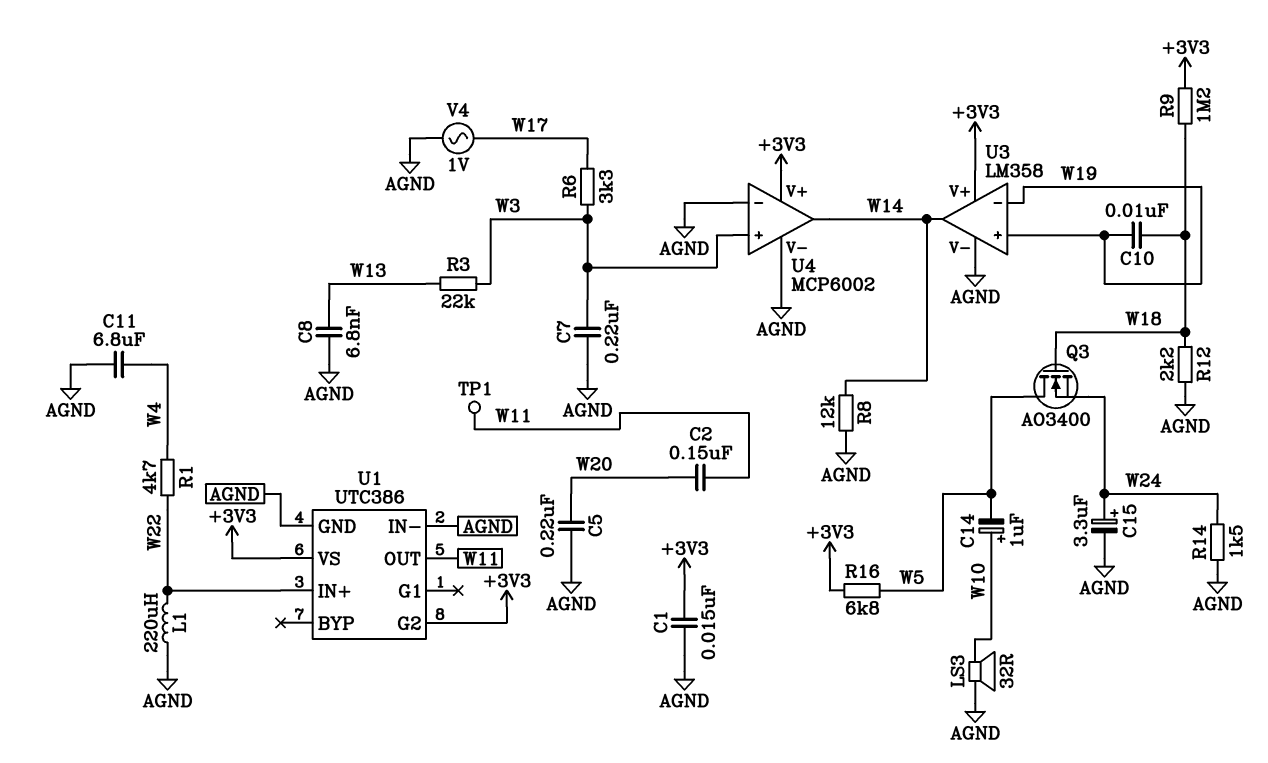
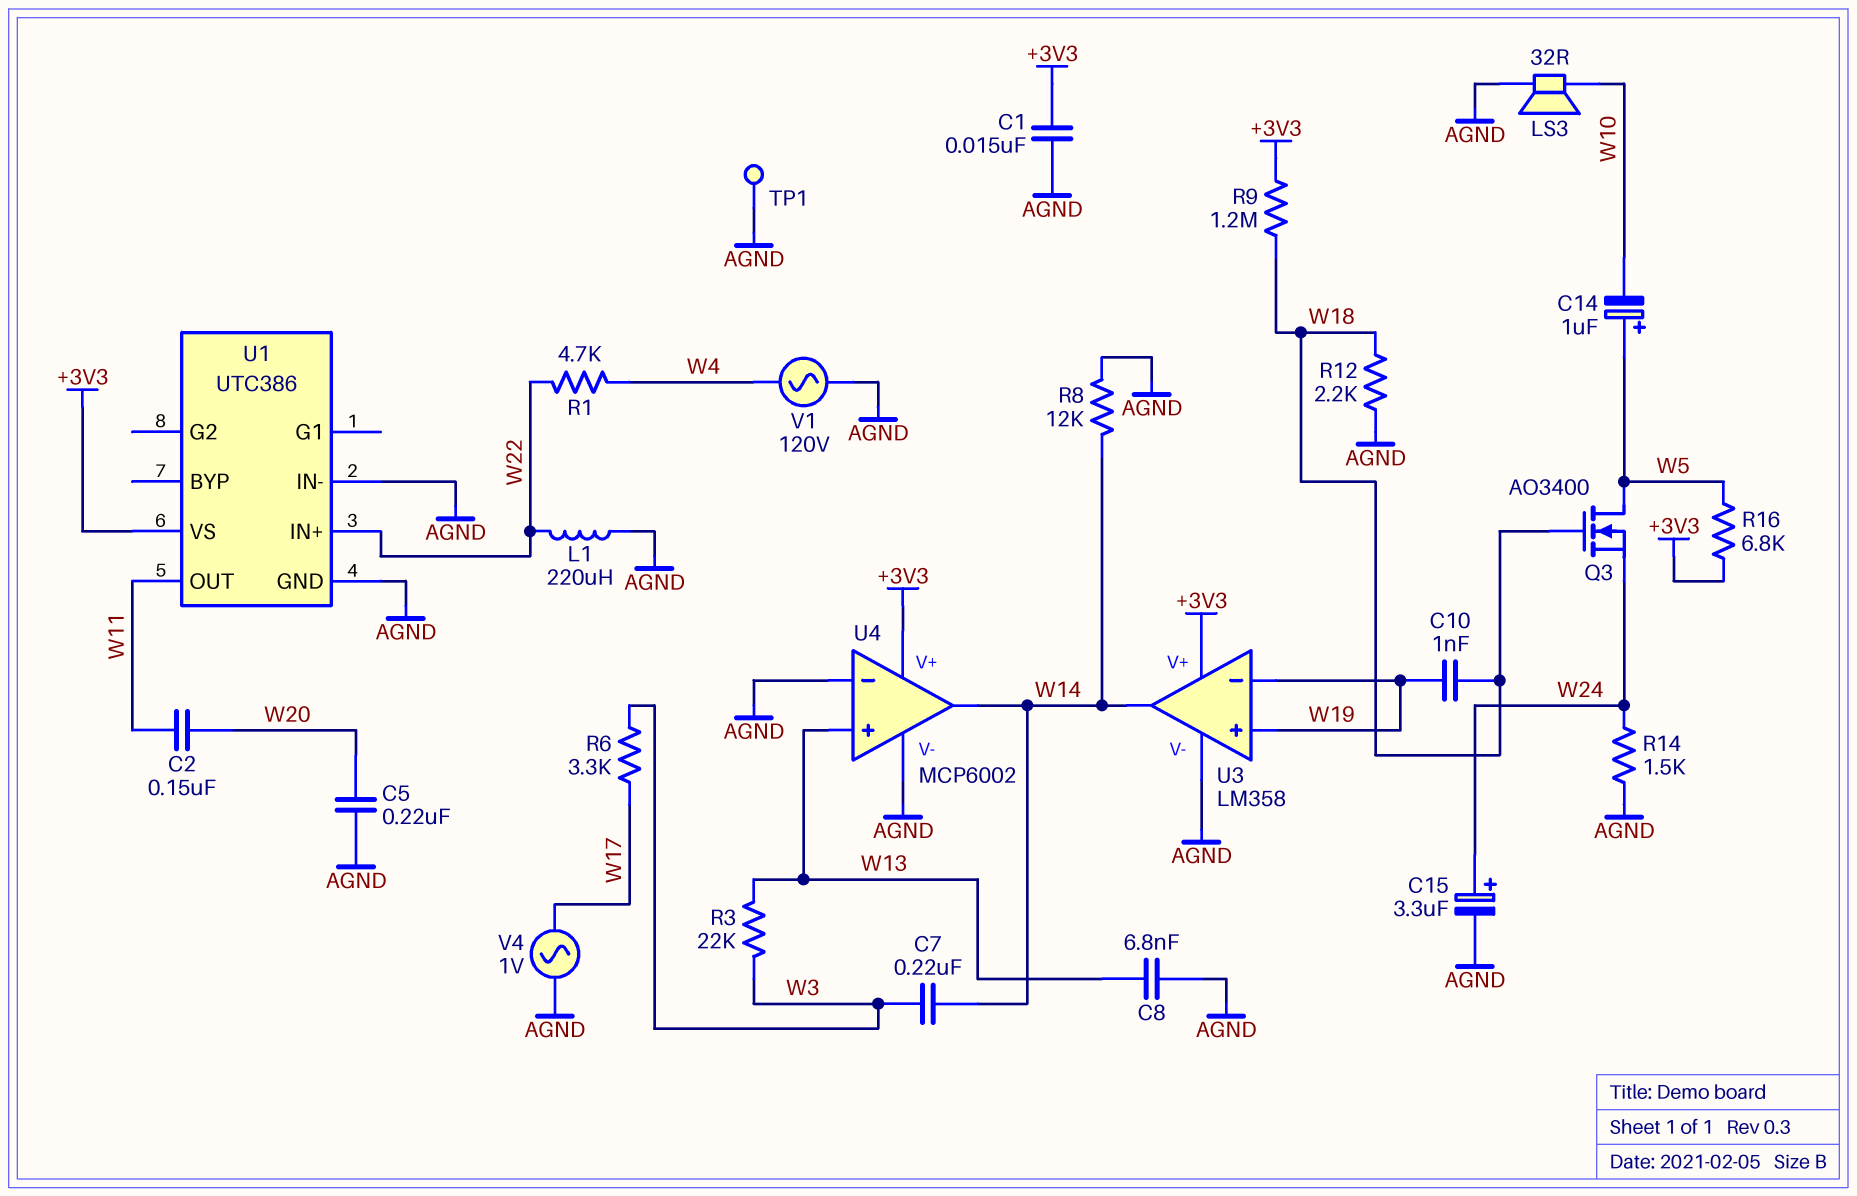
C7: 220nF (AGND, W3) -> 220nF (W3, W14)
C10: 10nF (W18, W19) -> 1nF (W18, W19)
C11: 6.8uF (AGND, W4) -> none
C14: 1uF (plus W10, minus W5) -> 1uF (plus W5, minus W10)
TP1: test point (W11) -> test point (AGND)
U1 pin G2: +3V3 -> none
U4 pin in+: W3 -> W13
V1: none -> AC 120V (AGND, W4)

